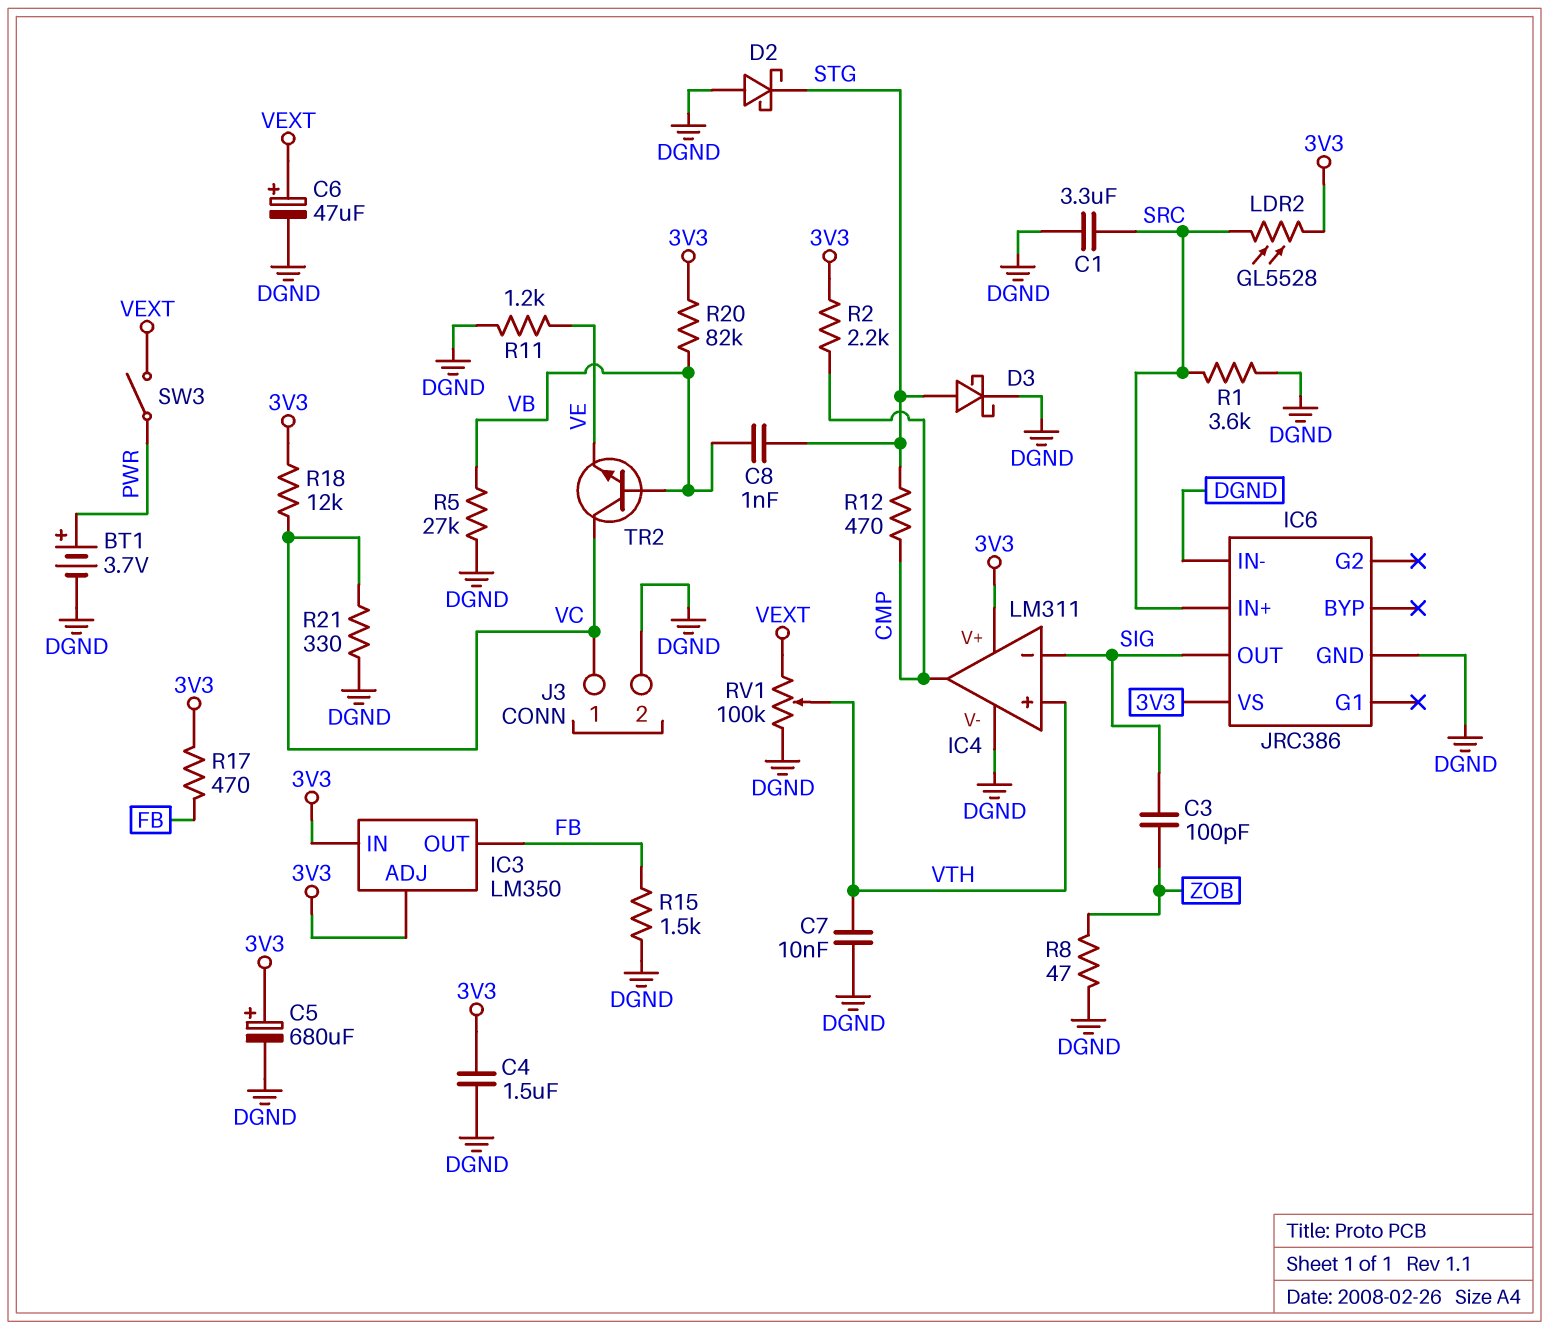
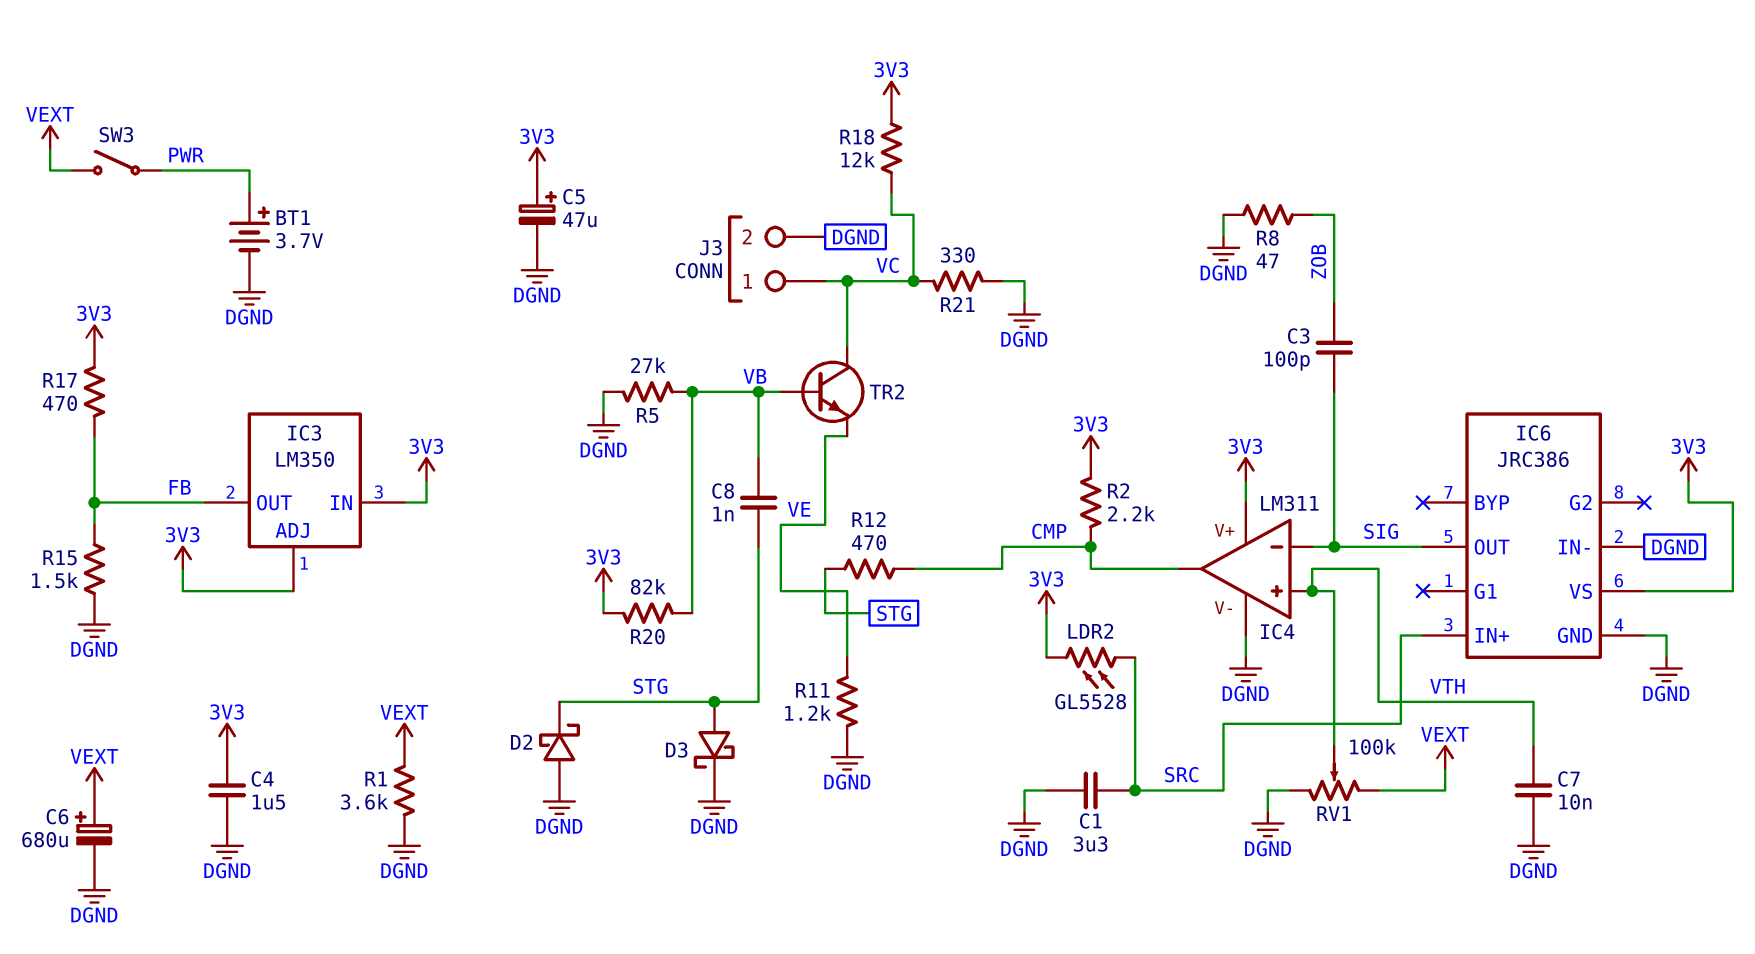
C5: 680uF (plus 3V3, minus DGND) -> 47uF (plus 3V3, minus DGND)
C6: 47uF (plus VEXT, minus DGND) -> 680uF (plus VEXT, minus DGND)
R1: 3.6k (DGND, SRC) -> 3.6k (DGND, VEXT)

